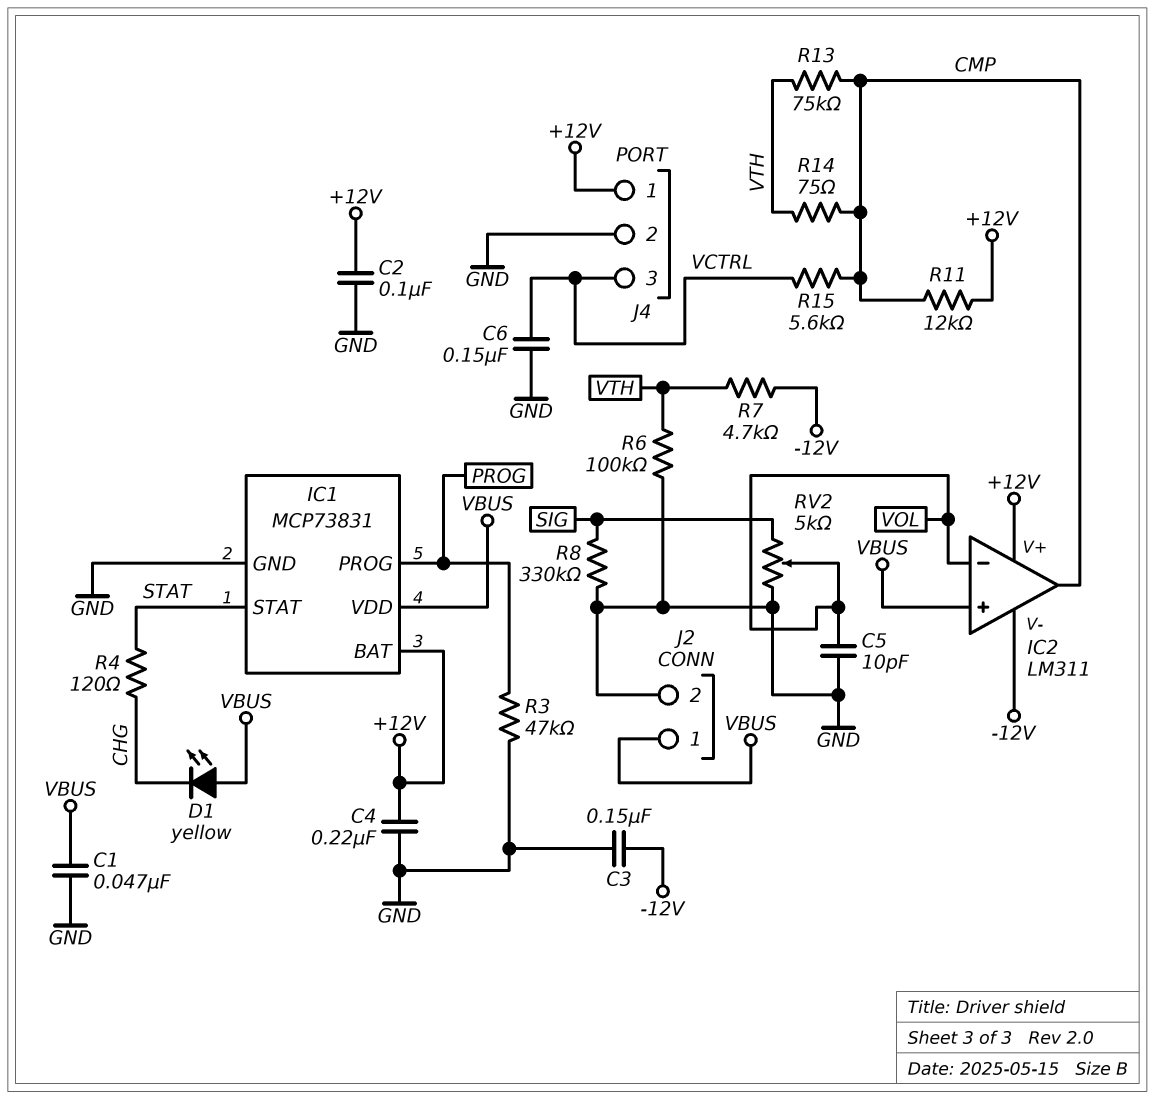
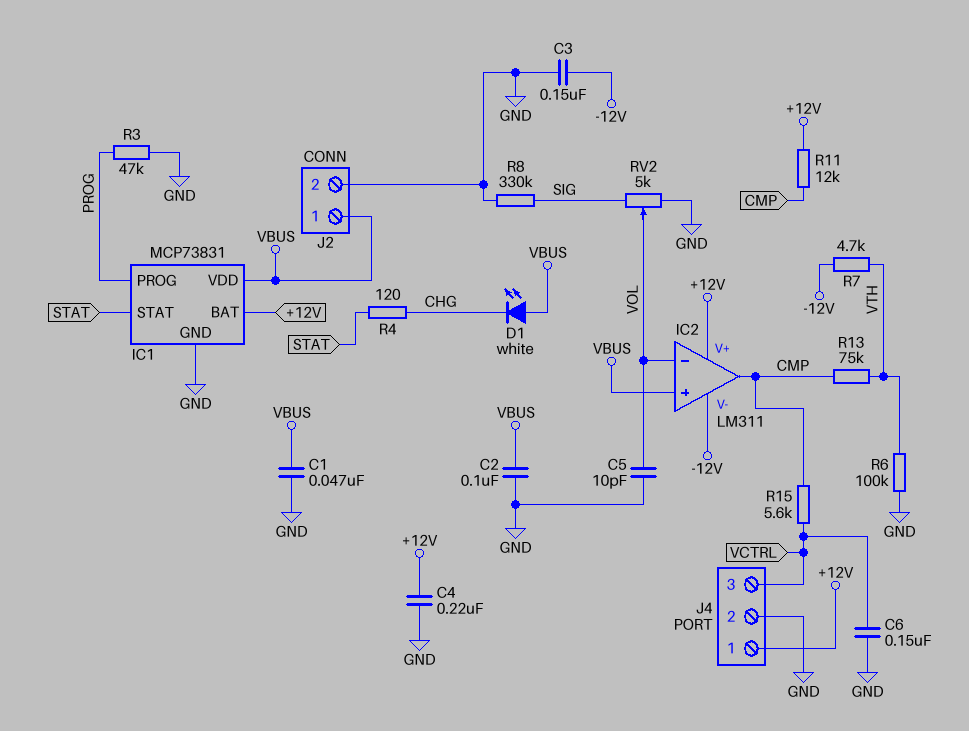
C2: 100nF (+12V, GND) -> 100nF (GND, VBUS)
D1: LED yellow (A VBUS, K CHG) -> LED white (A VBUS, K CHG)
R14: 75 (CMP, VTH) -> none

